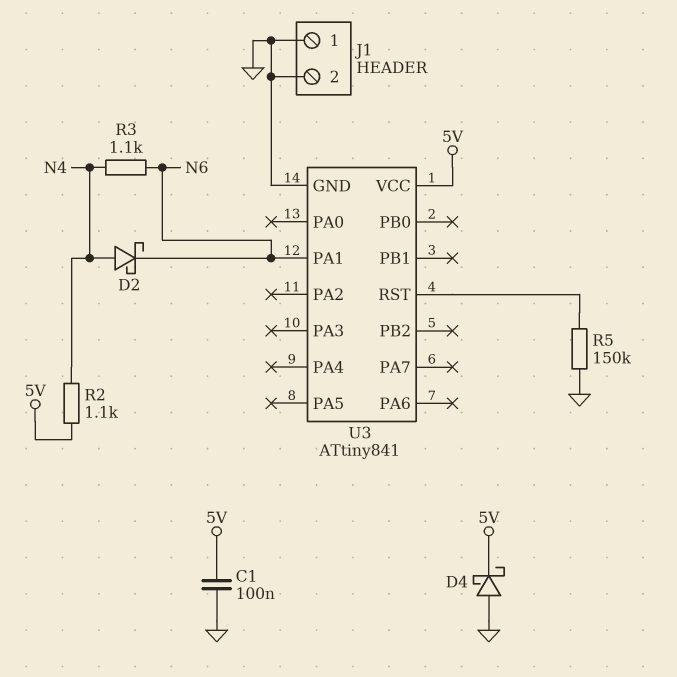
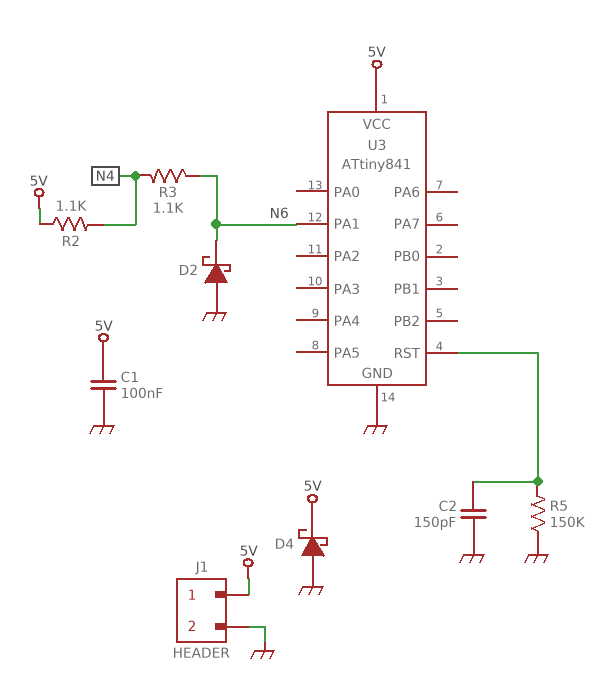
C2: none -> 150pF (GND, U3/RST)
D2: schottky (A N4, K N6) -> schottky (A GND, K N6)
J1 pin 1: GND -> 5V

